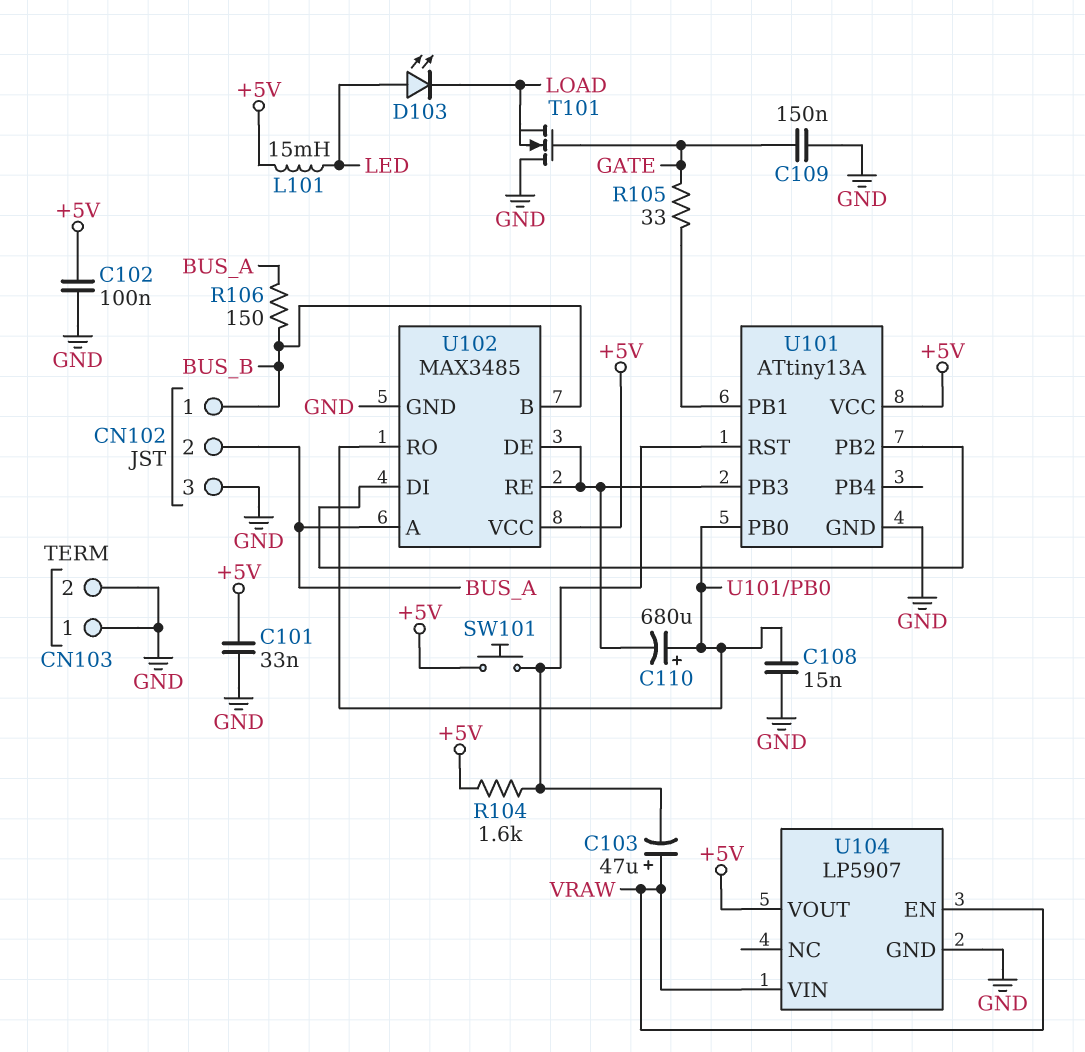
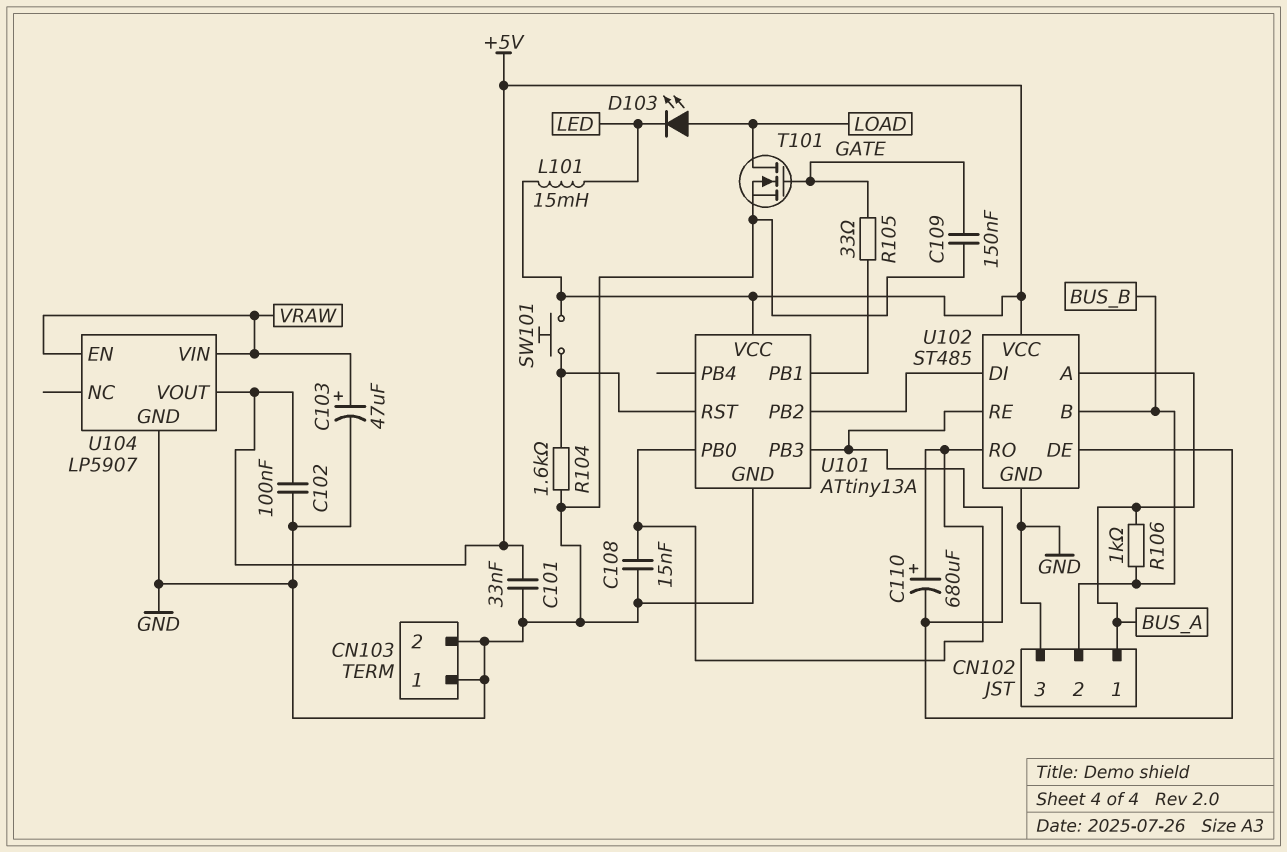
C103: 47uF (plus VRAW, minus U101/RST) -> 47uF (plus VRAW, minus GND)
CN102 pin 1: BUS_B -> BUS_A
CN102 pin 2: BUS_A -> BUS_B
D103: LED (A LED, K LOAD) -> LED (A LOAD, K LED)
R104: 1.6k (+5V, U101/RST) -> 1.6k (GND, U101/RST)
R106: 150 (BUS_A, BUS_B) -> 1k (BUS_A, BUS_B)
T101: NMOS (G GATE, D GND, S LOAD) -> NMOS (G GATE, D LOAD, S GND)
U102: MAX3485 -> ST485

